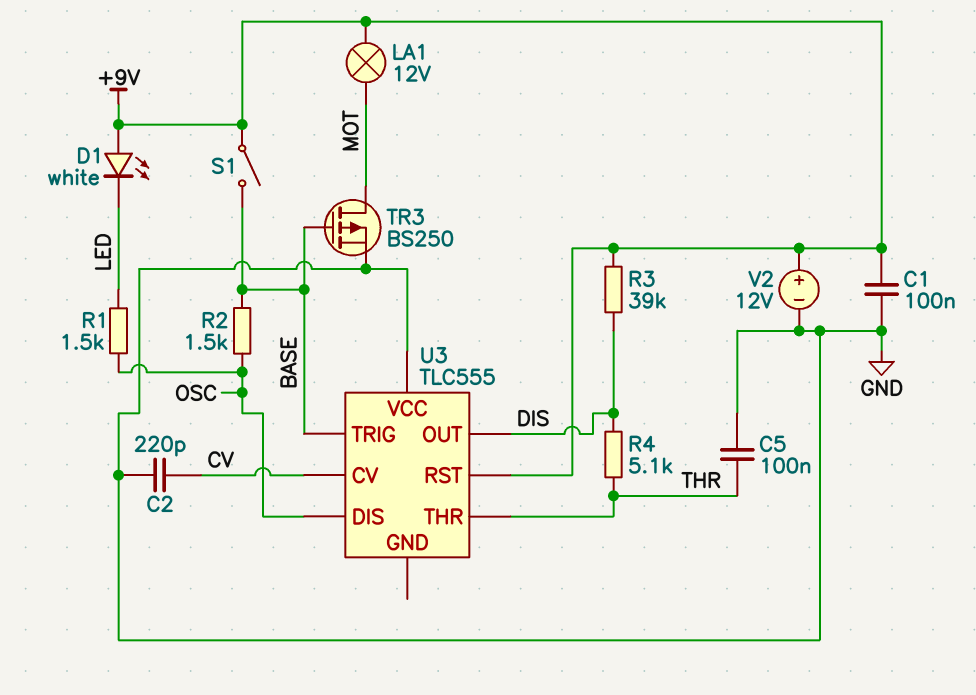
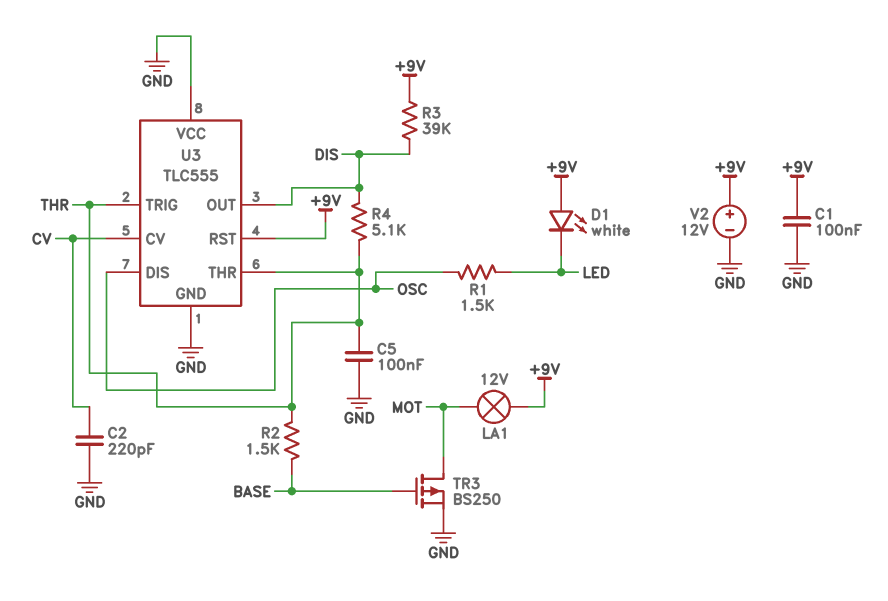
R2: 1.5k (BASE, OSC) -> 1.5k (BASE, THR)
S1: switch (+9V, BASE) -> none
U3 pin GND: none -> GND
U3 pin TRIG: BASE -> THR

